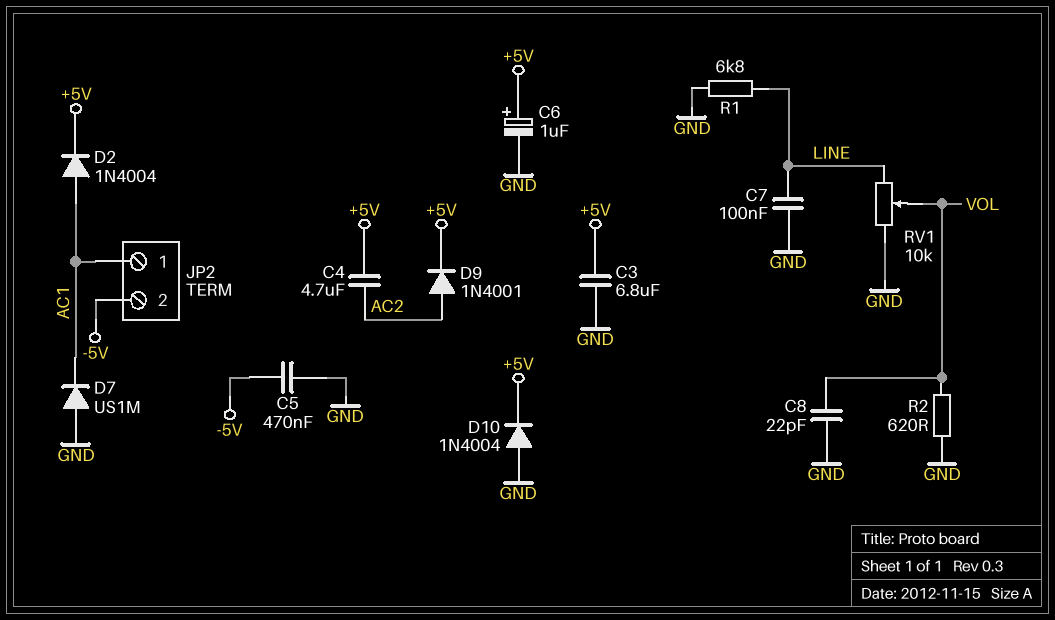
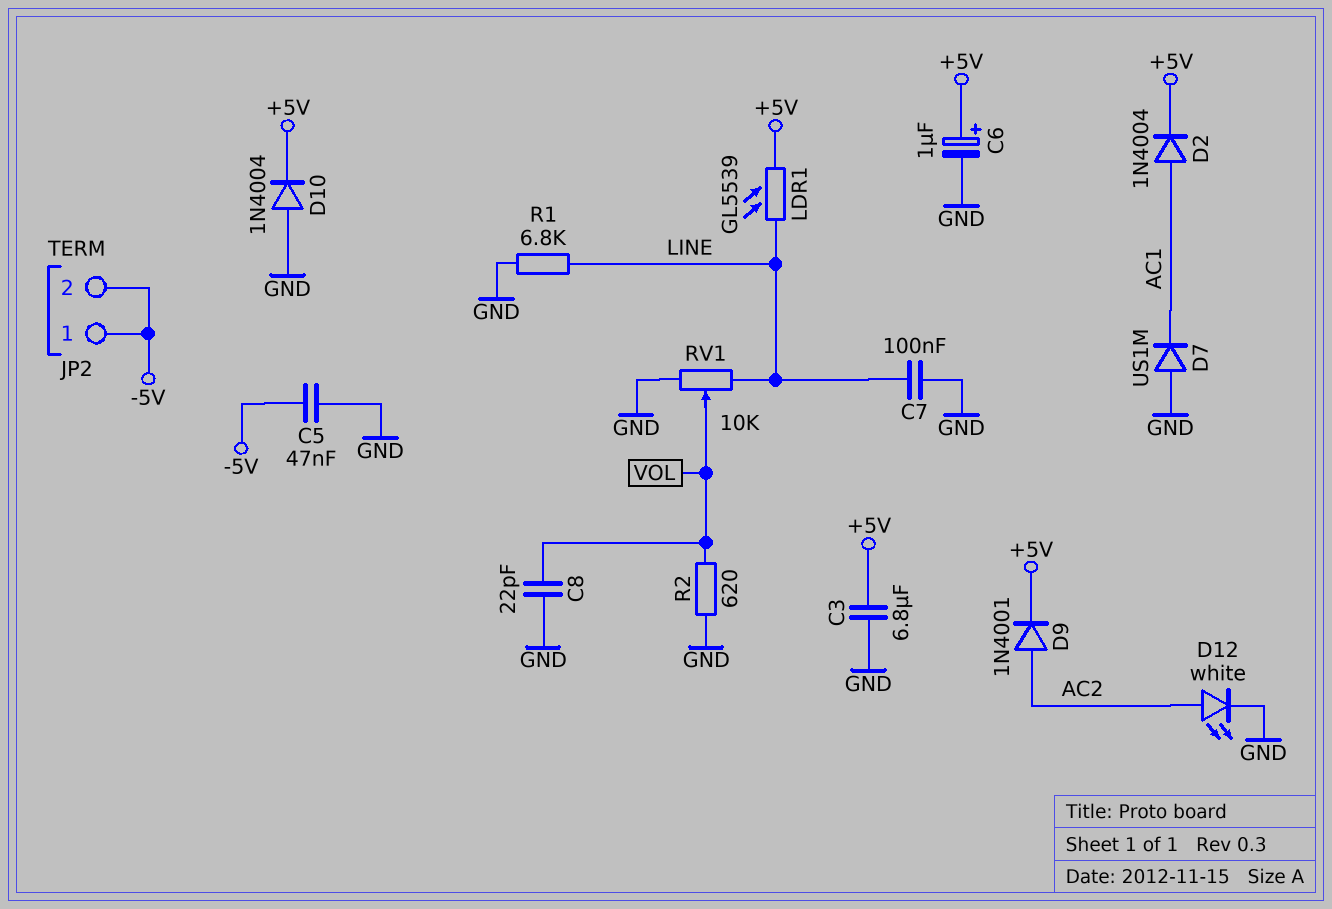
C4: 4.7uF (+5V, AC2) -> none
C5: 470nF (-5V, GND) -> 47nF (-5V, GND)
D12: none -> LED white (A AC2, K GND)
JP2 pin 1: AC1 -> -5V
LDR1: none -> GL5539 (+5V, LINE)

